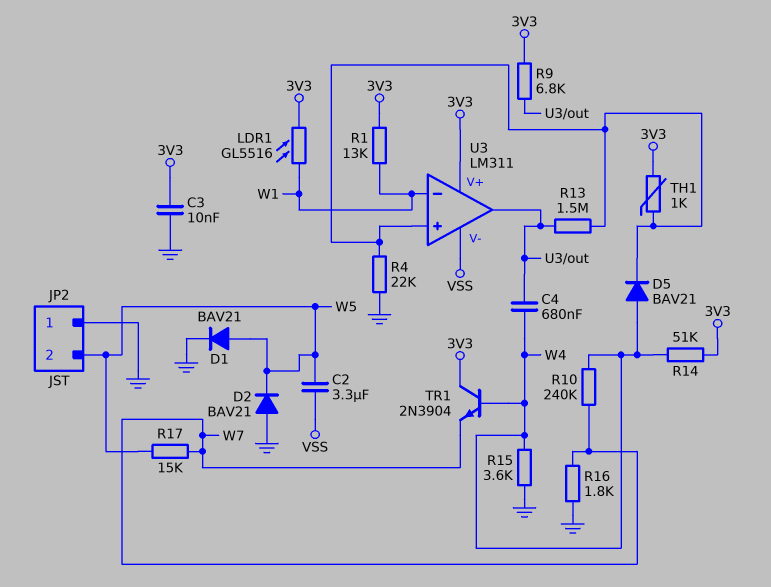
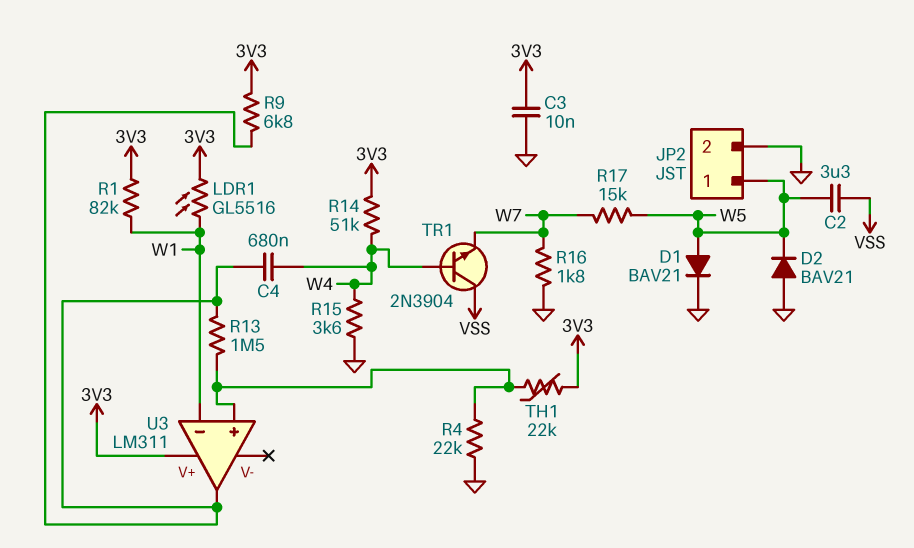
D5: diode BAV21 (A W4, K U3/in+) -> none
JP2 pin 1: GND -> W5
JP2 pin 2: W5 -> GND
R1: 13k (3V3, W1) -> 82k (3V3, W1)
R10: 240k (W4, W7) -> none
TH1: 1k (3V3, U3/in+) -> 22k (3V3, U3/in+)
TR1: NPN 2N3904 (B W4, C 3V3, E W7) -> NPN 2N3904 (B W4, C VSS, E W7)
U3 pin V-: VSS -> none

